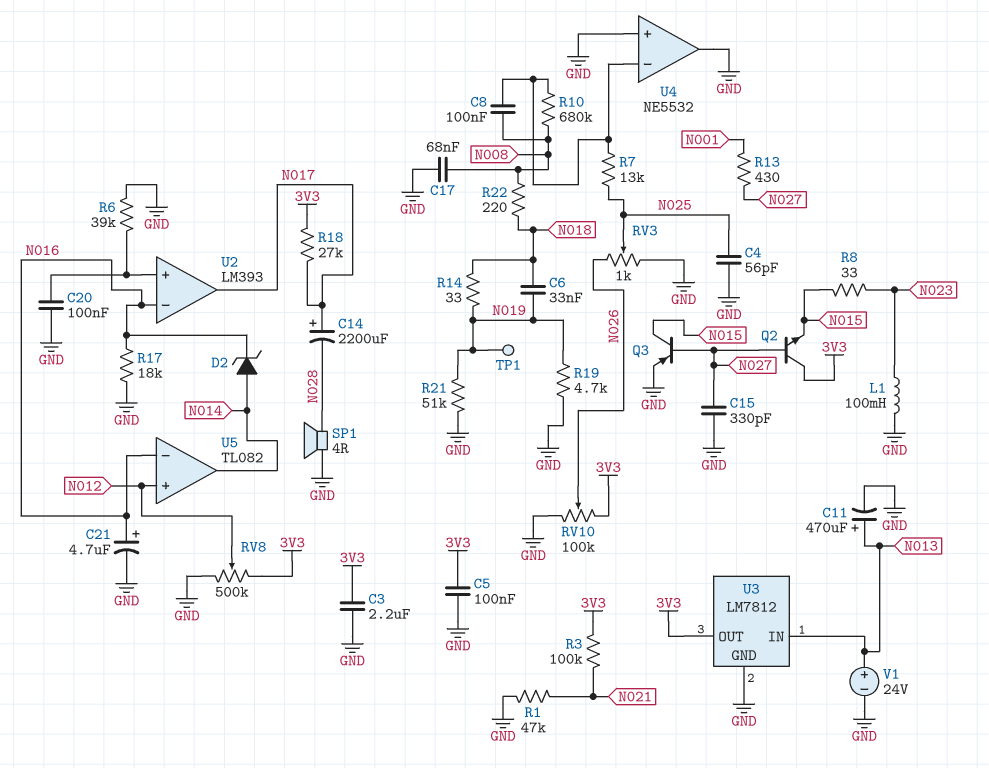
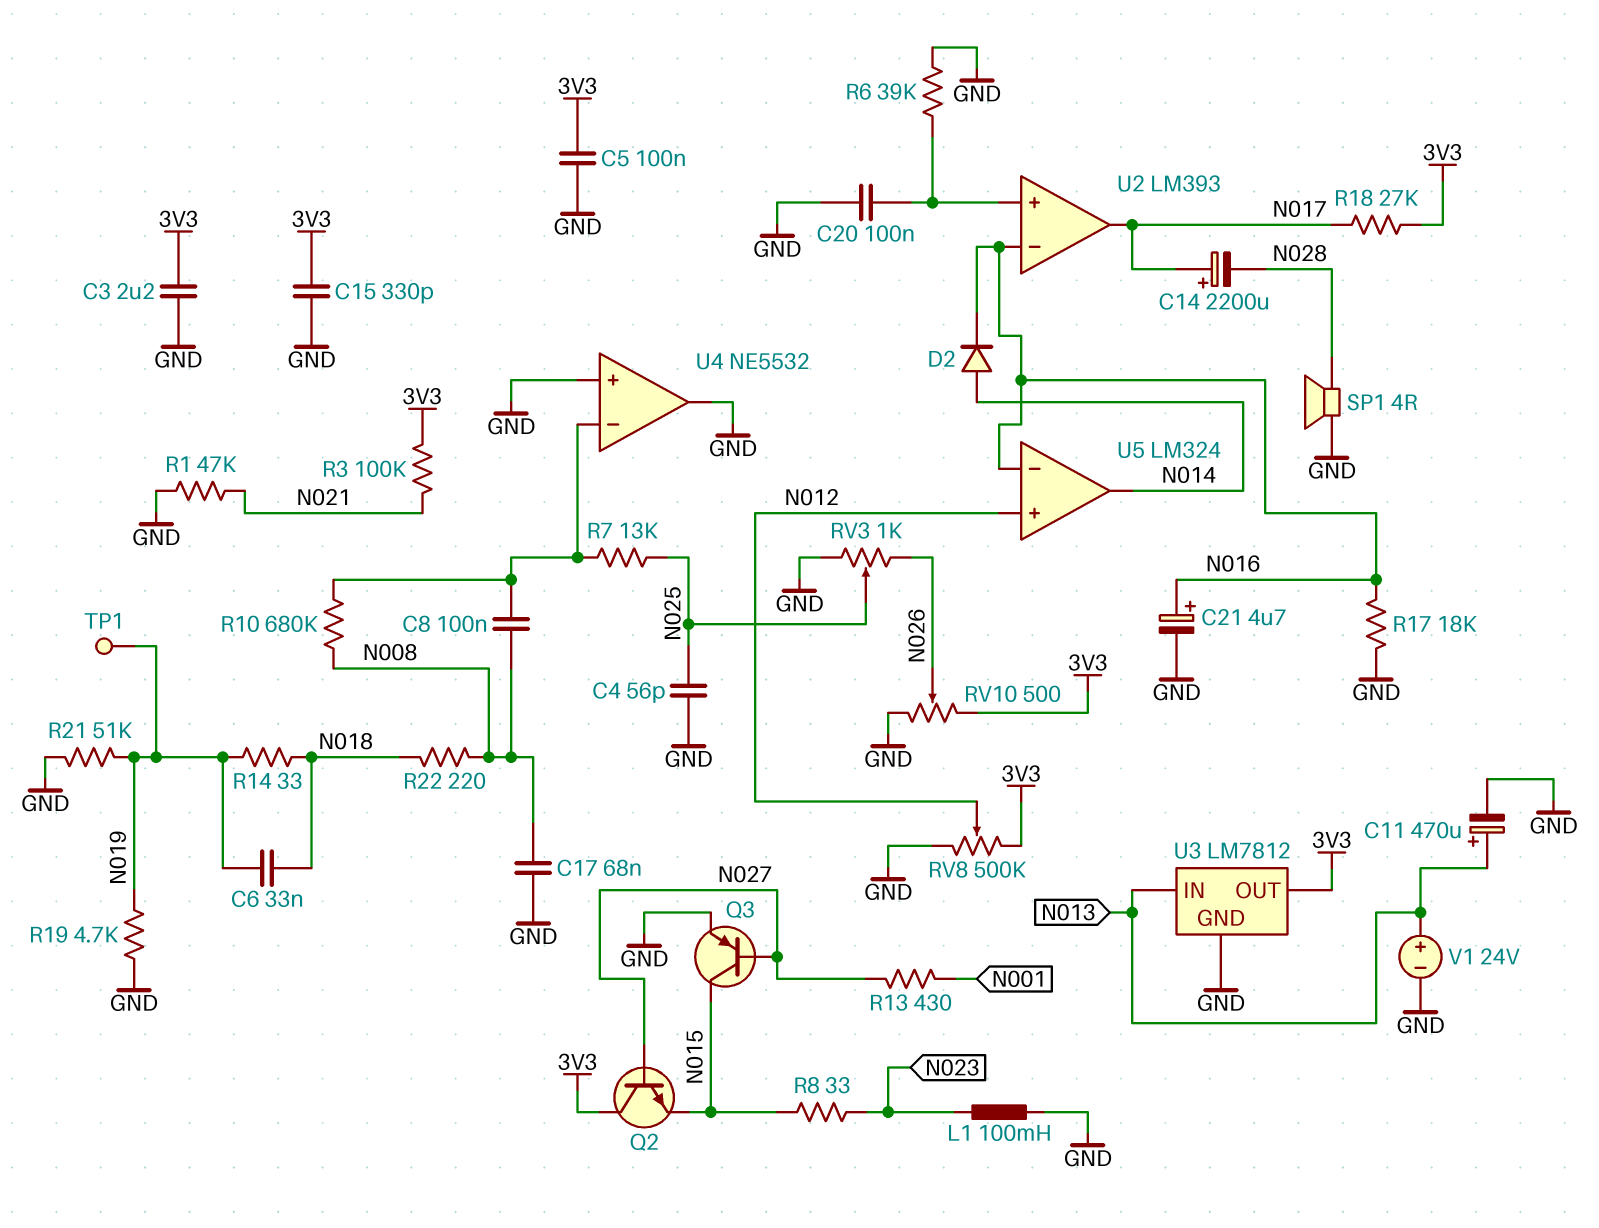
C15: 330pF (GND, N027) -> 330pF (3V3, GND)
D2: zener (A N014, K N016) -> diode (A N014, K N016)
RV10: 100k (3V3, GND, wiper N026) -> 500 (3V3, GND, wiper N026)
U5: TL082 -> LM324

